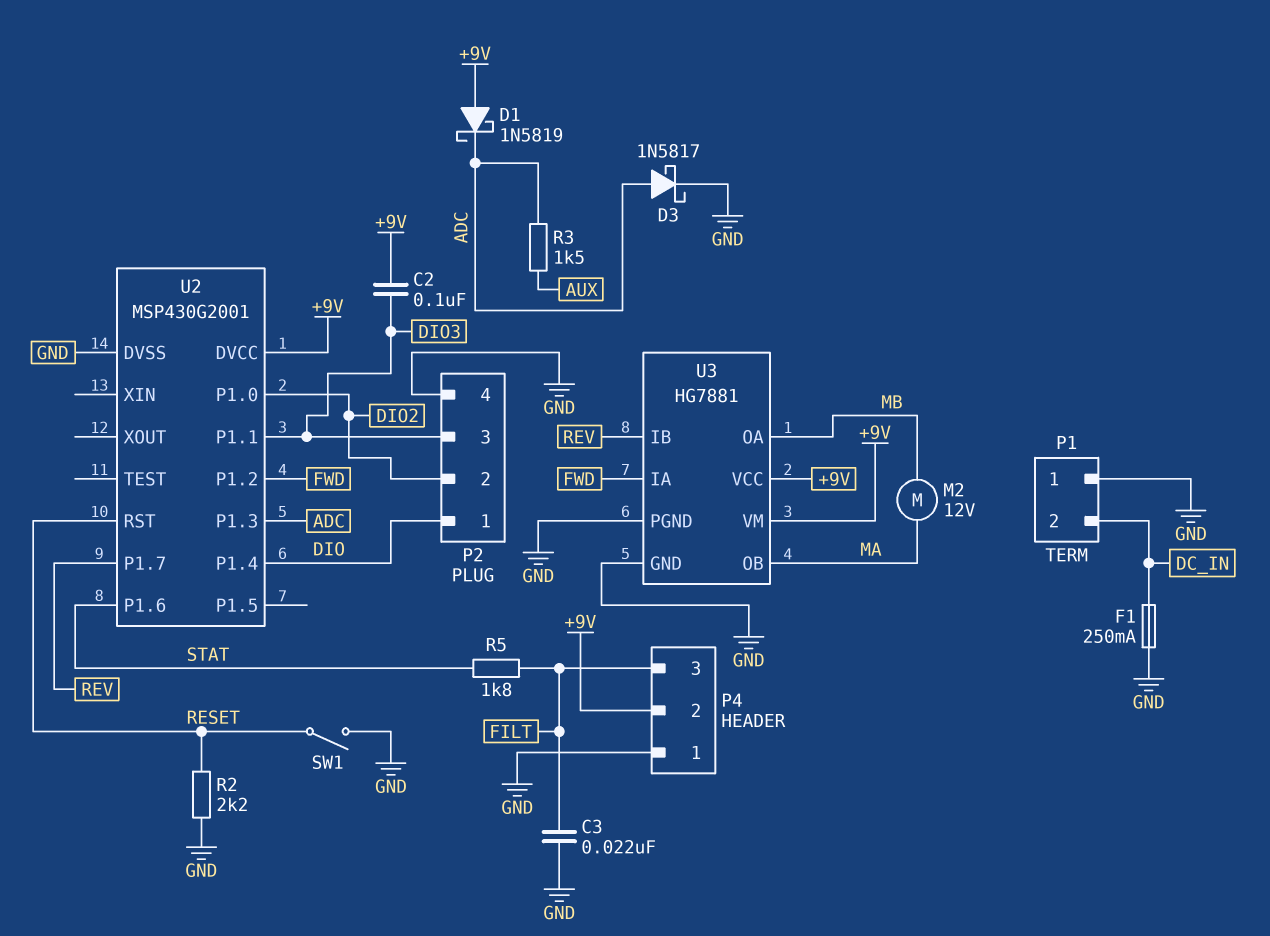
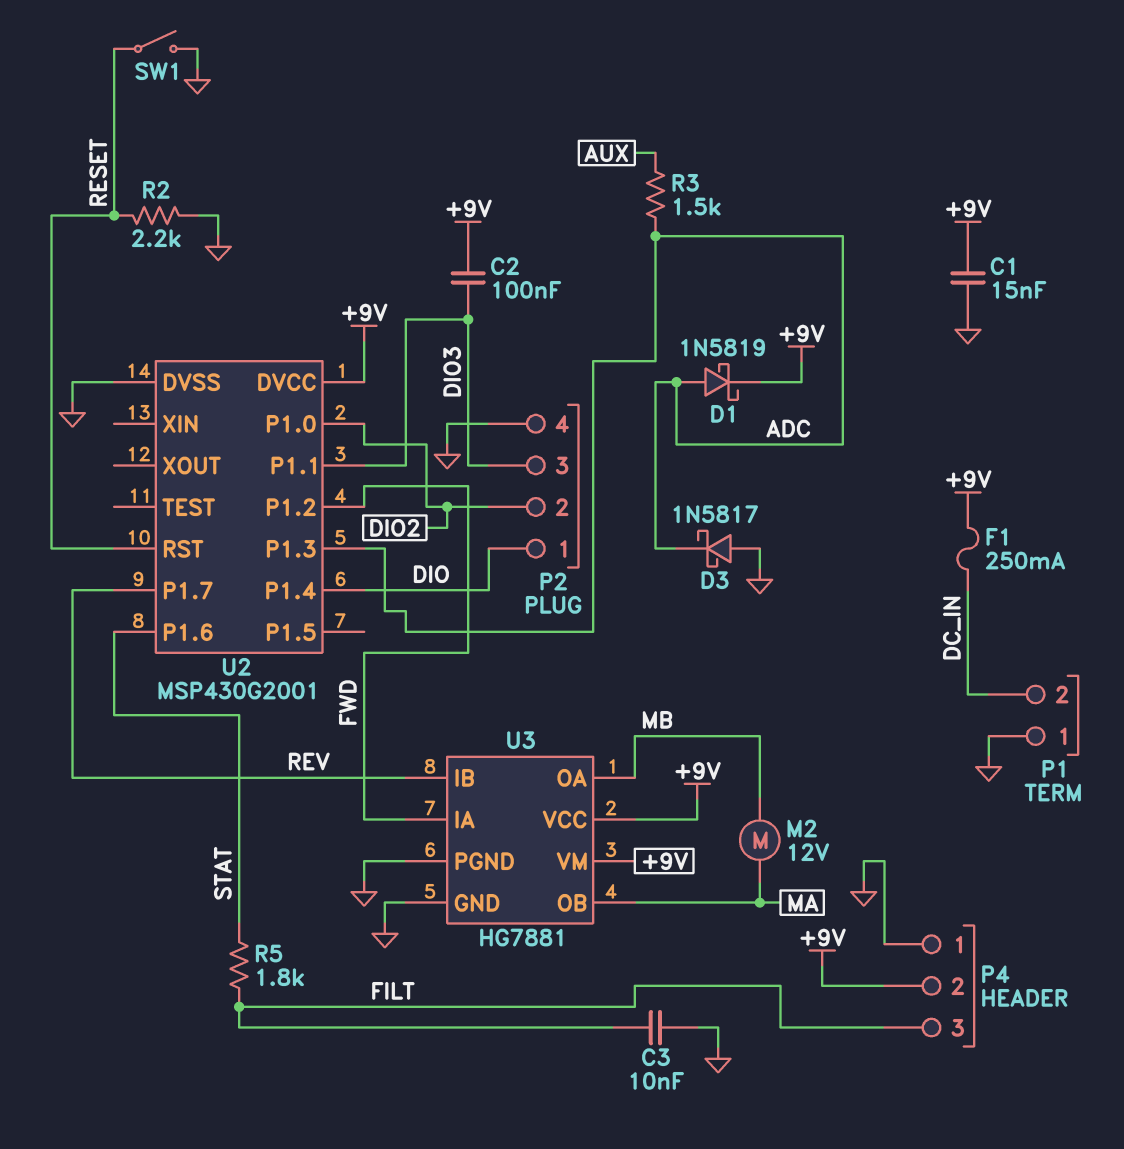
C1: none -> 15nF (+9V, GND)
C3: 22nF (FILT, GND) -> 10nF (FILT, GND)
D1: schottky 1N5819 (A +9V, K ADC) -> schottky 1N5819 (A ADC, K +9V)
D3: schottky 1N5817 (A ADC, K GND) -> schottky 1N5817 (A GND, K ADC)
F1: 250mA (DC_IN, GND) -> 250mA (+9V, DC_IN)

